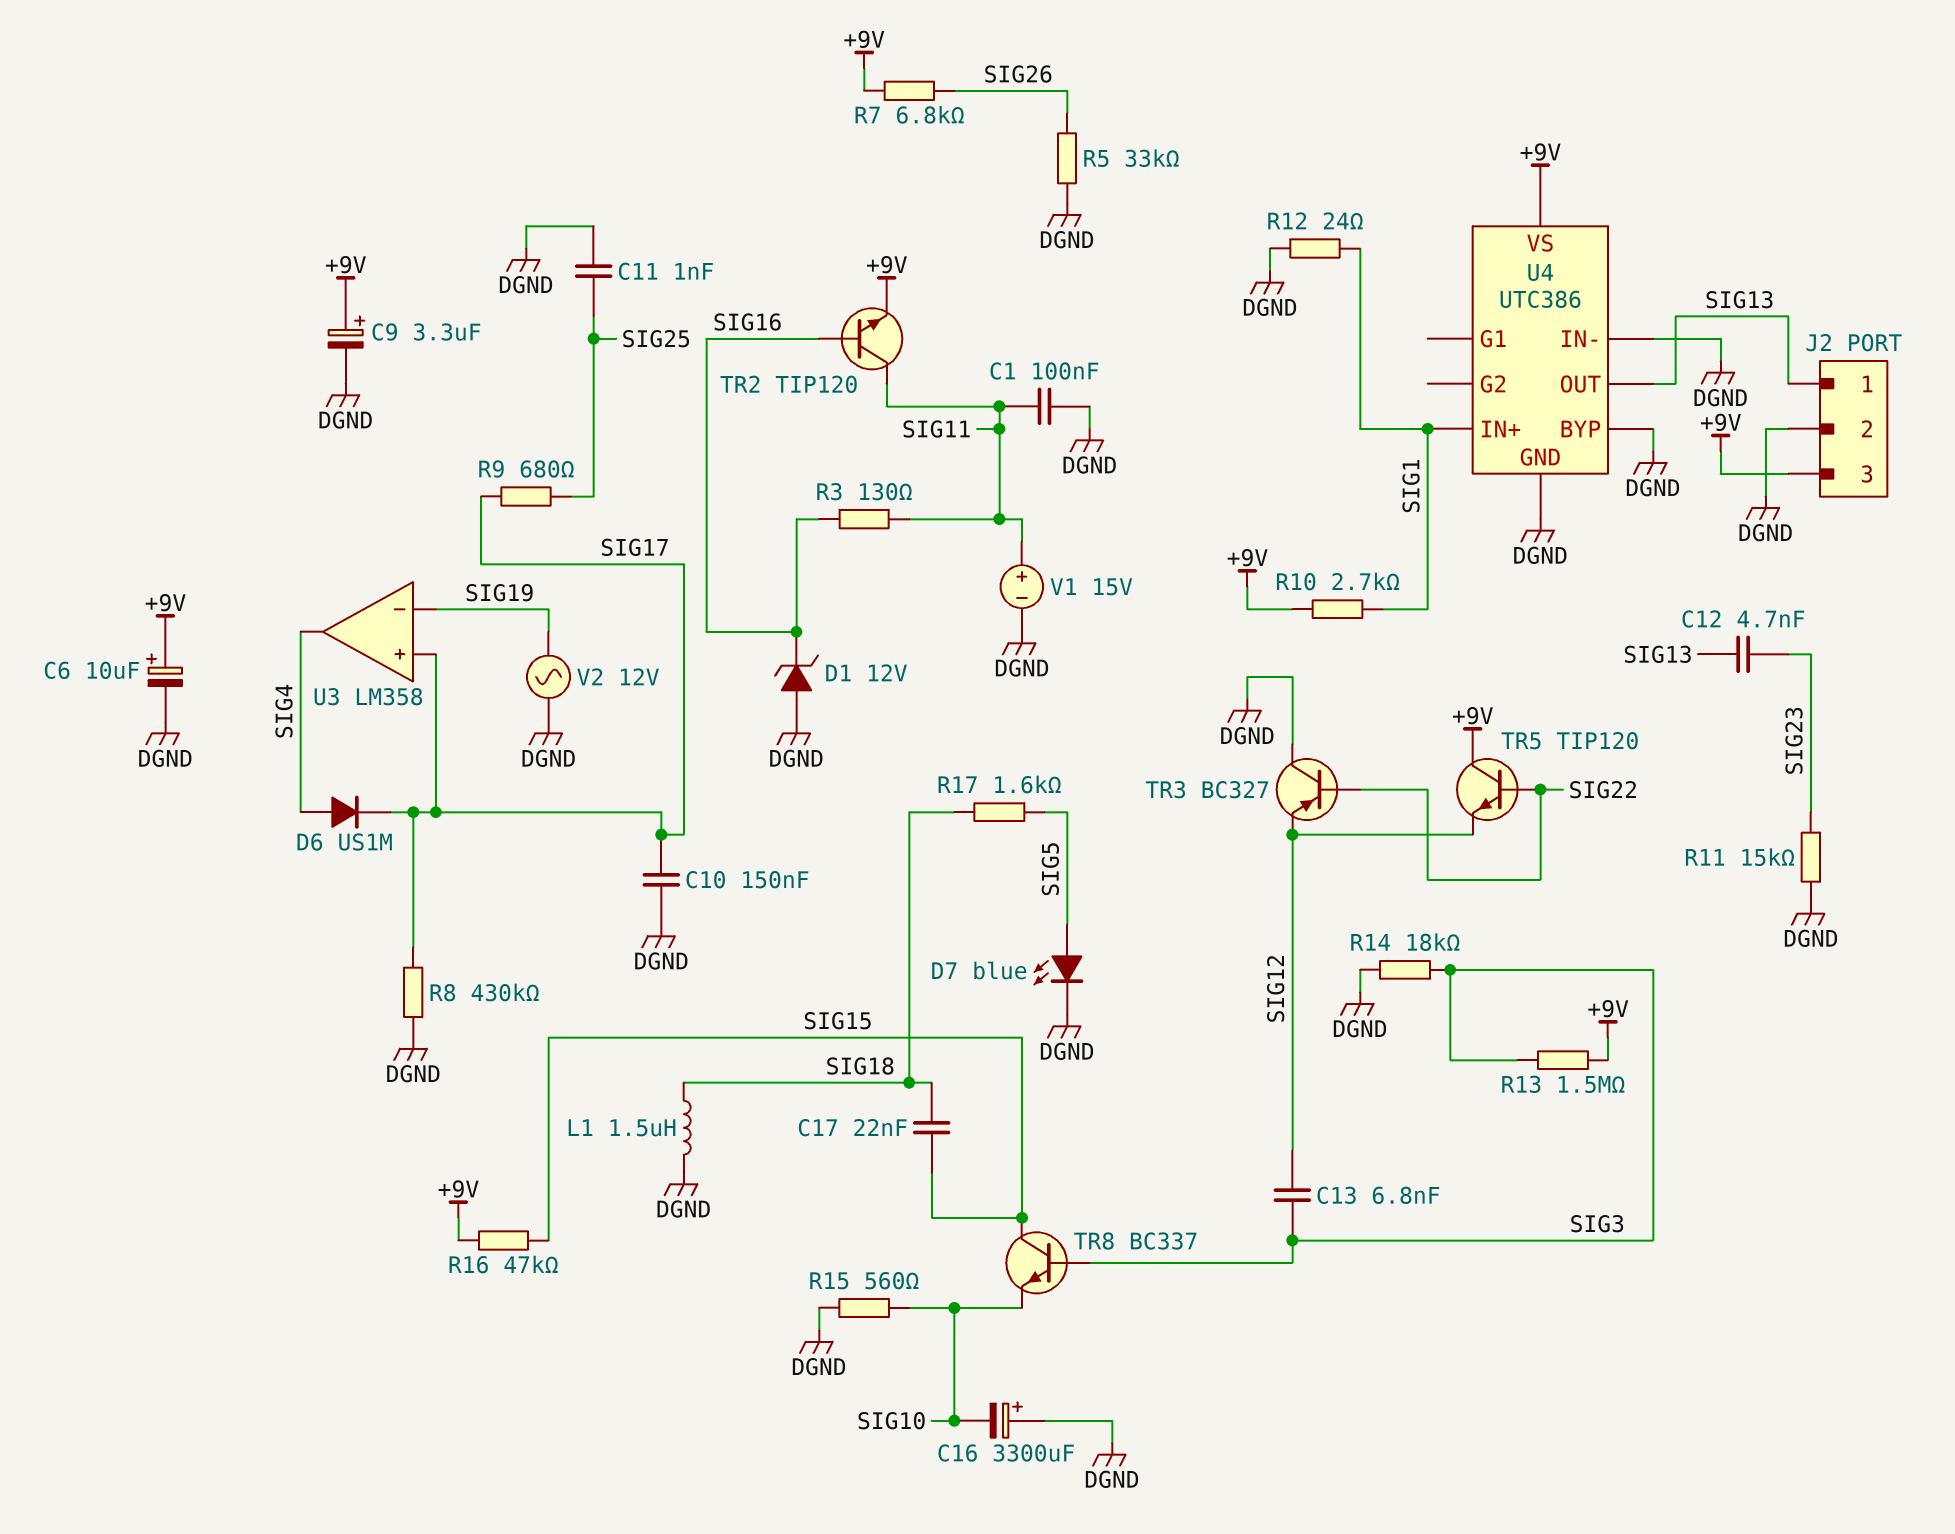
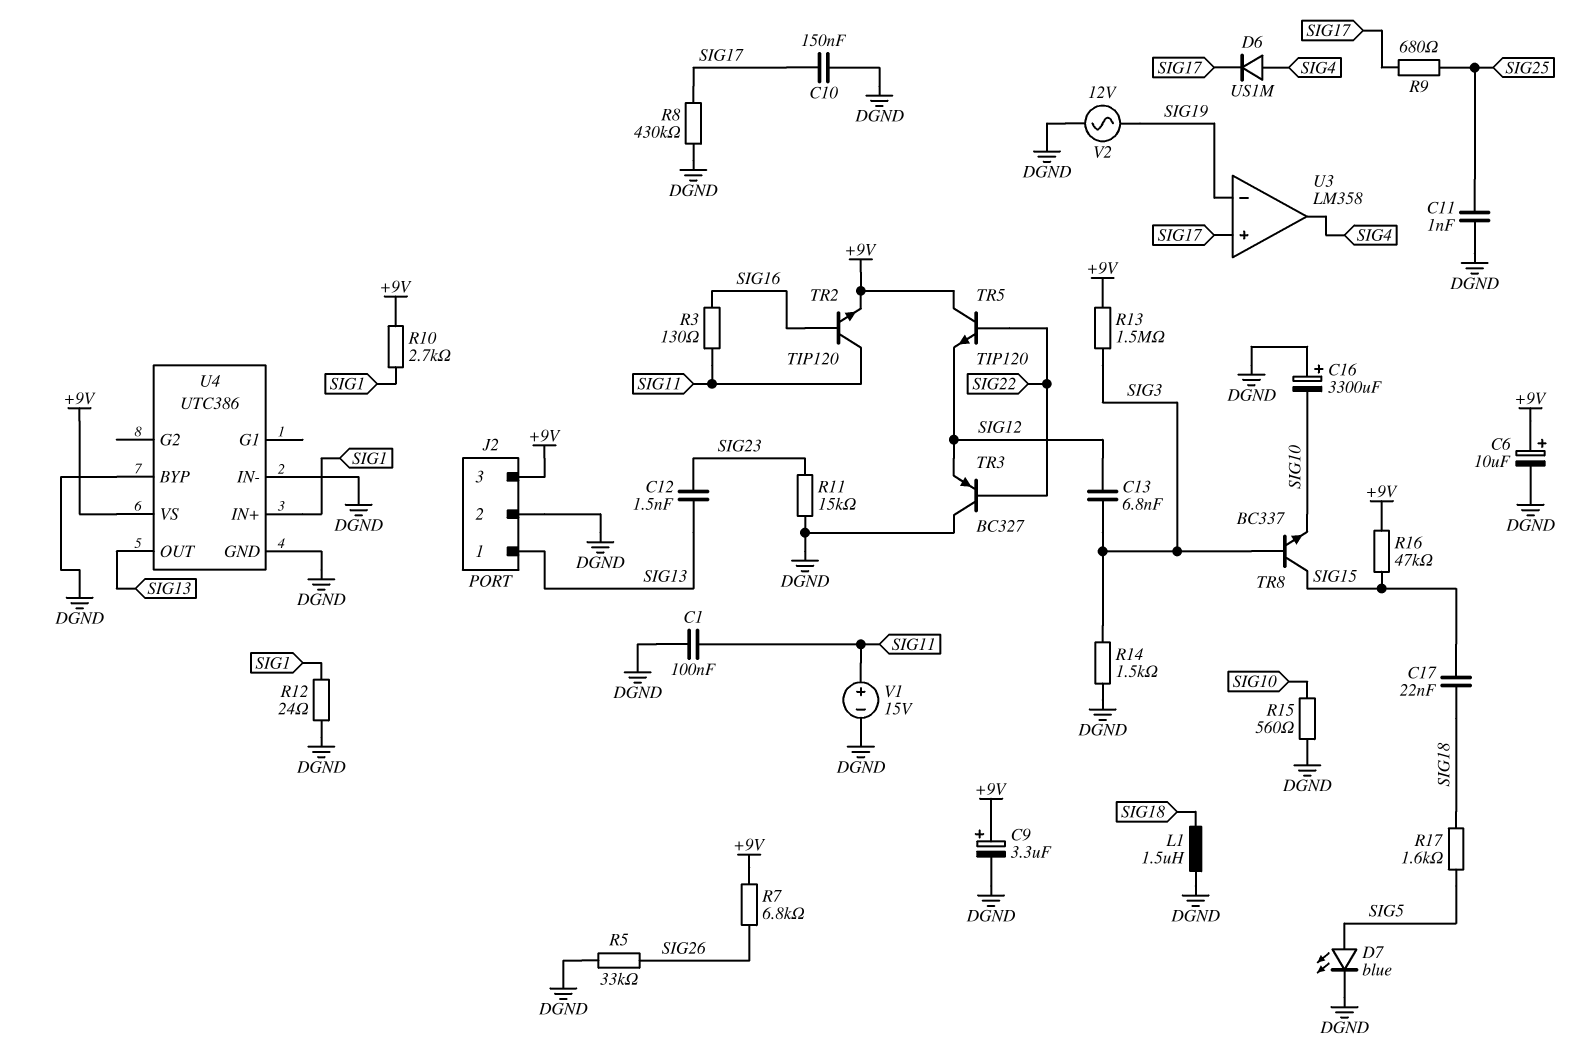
C12: 4.7nF (SIG13, SIG23) -> 1.5nF (SIG13, SIG23)
D1: zener 12V (A DGND, K SIG16) -> none
R14: 18k (DGND, SIG3) -> 1.5k (DGND, SIG3)

